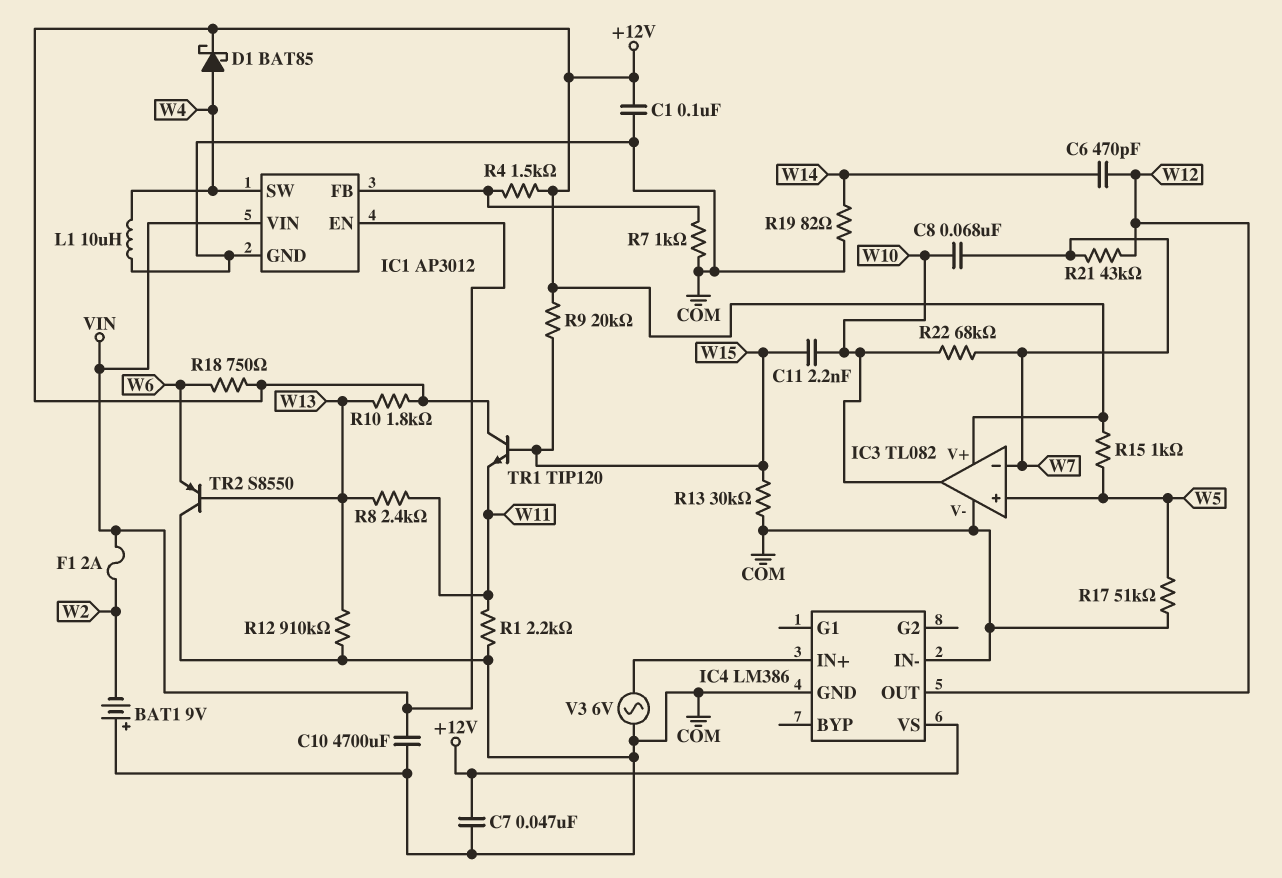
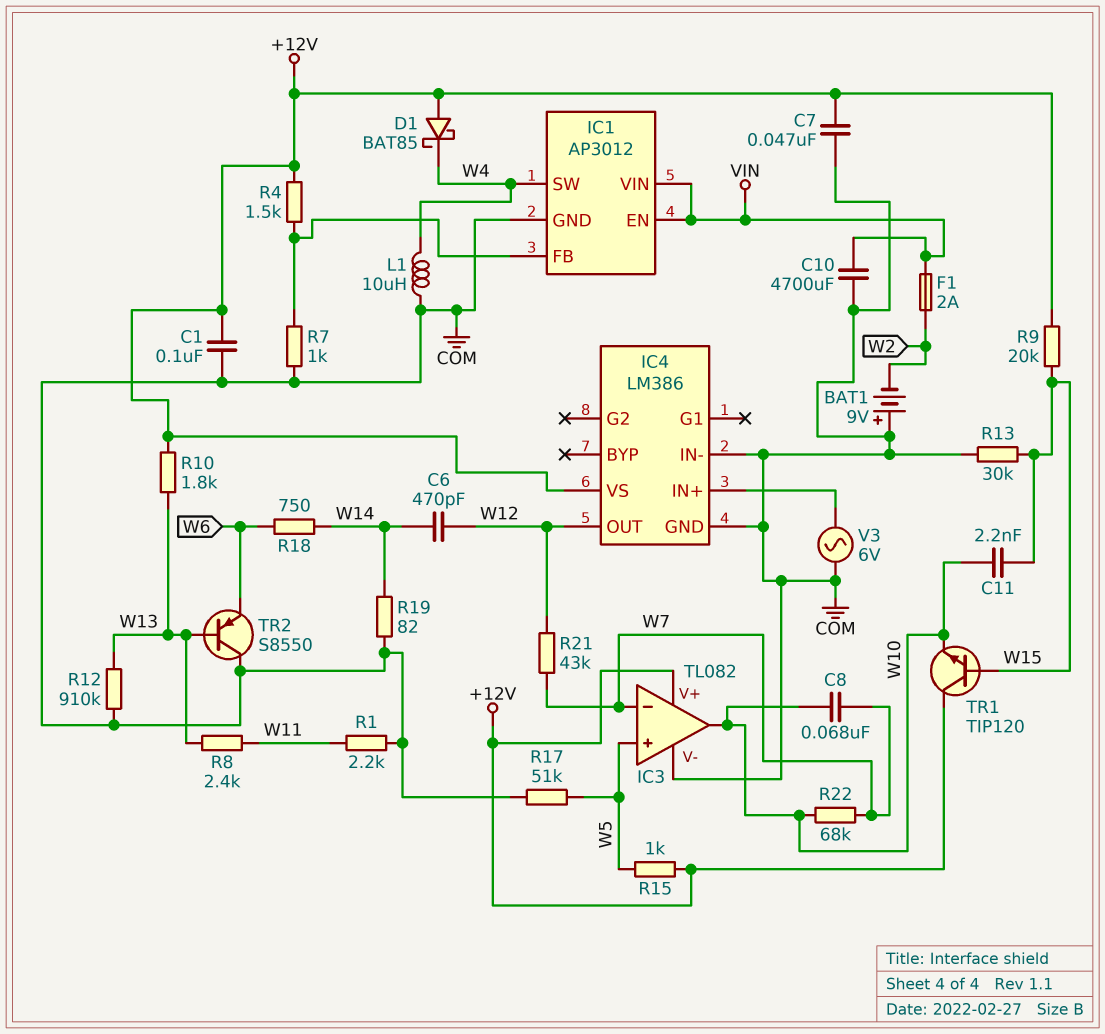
D1: schottky BAT85 (A W4, K +12V) -> schottky BAT85 (A +12V, K W4)
R18: 750 (+12V, W6) -> 750 (W6, W14)
TR1: NPN TIP120 (B W15, C +12V, E W11) -> NPN TIP120 (B W15, C +12V, E W10)

